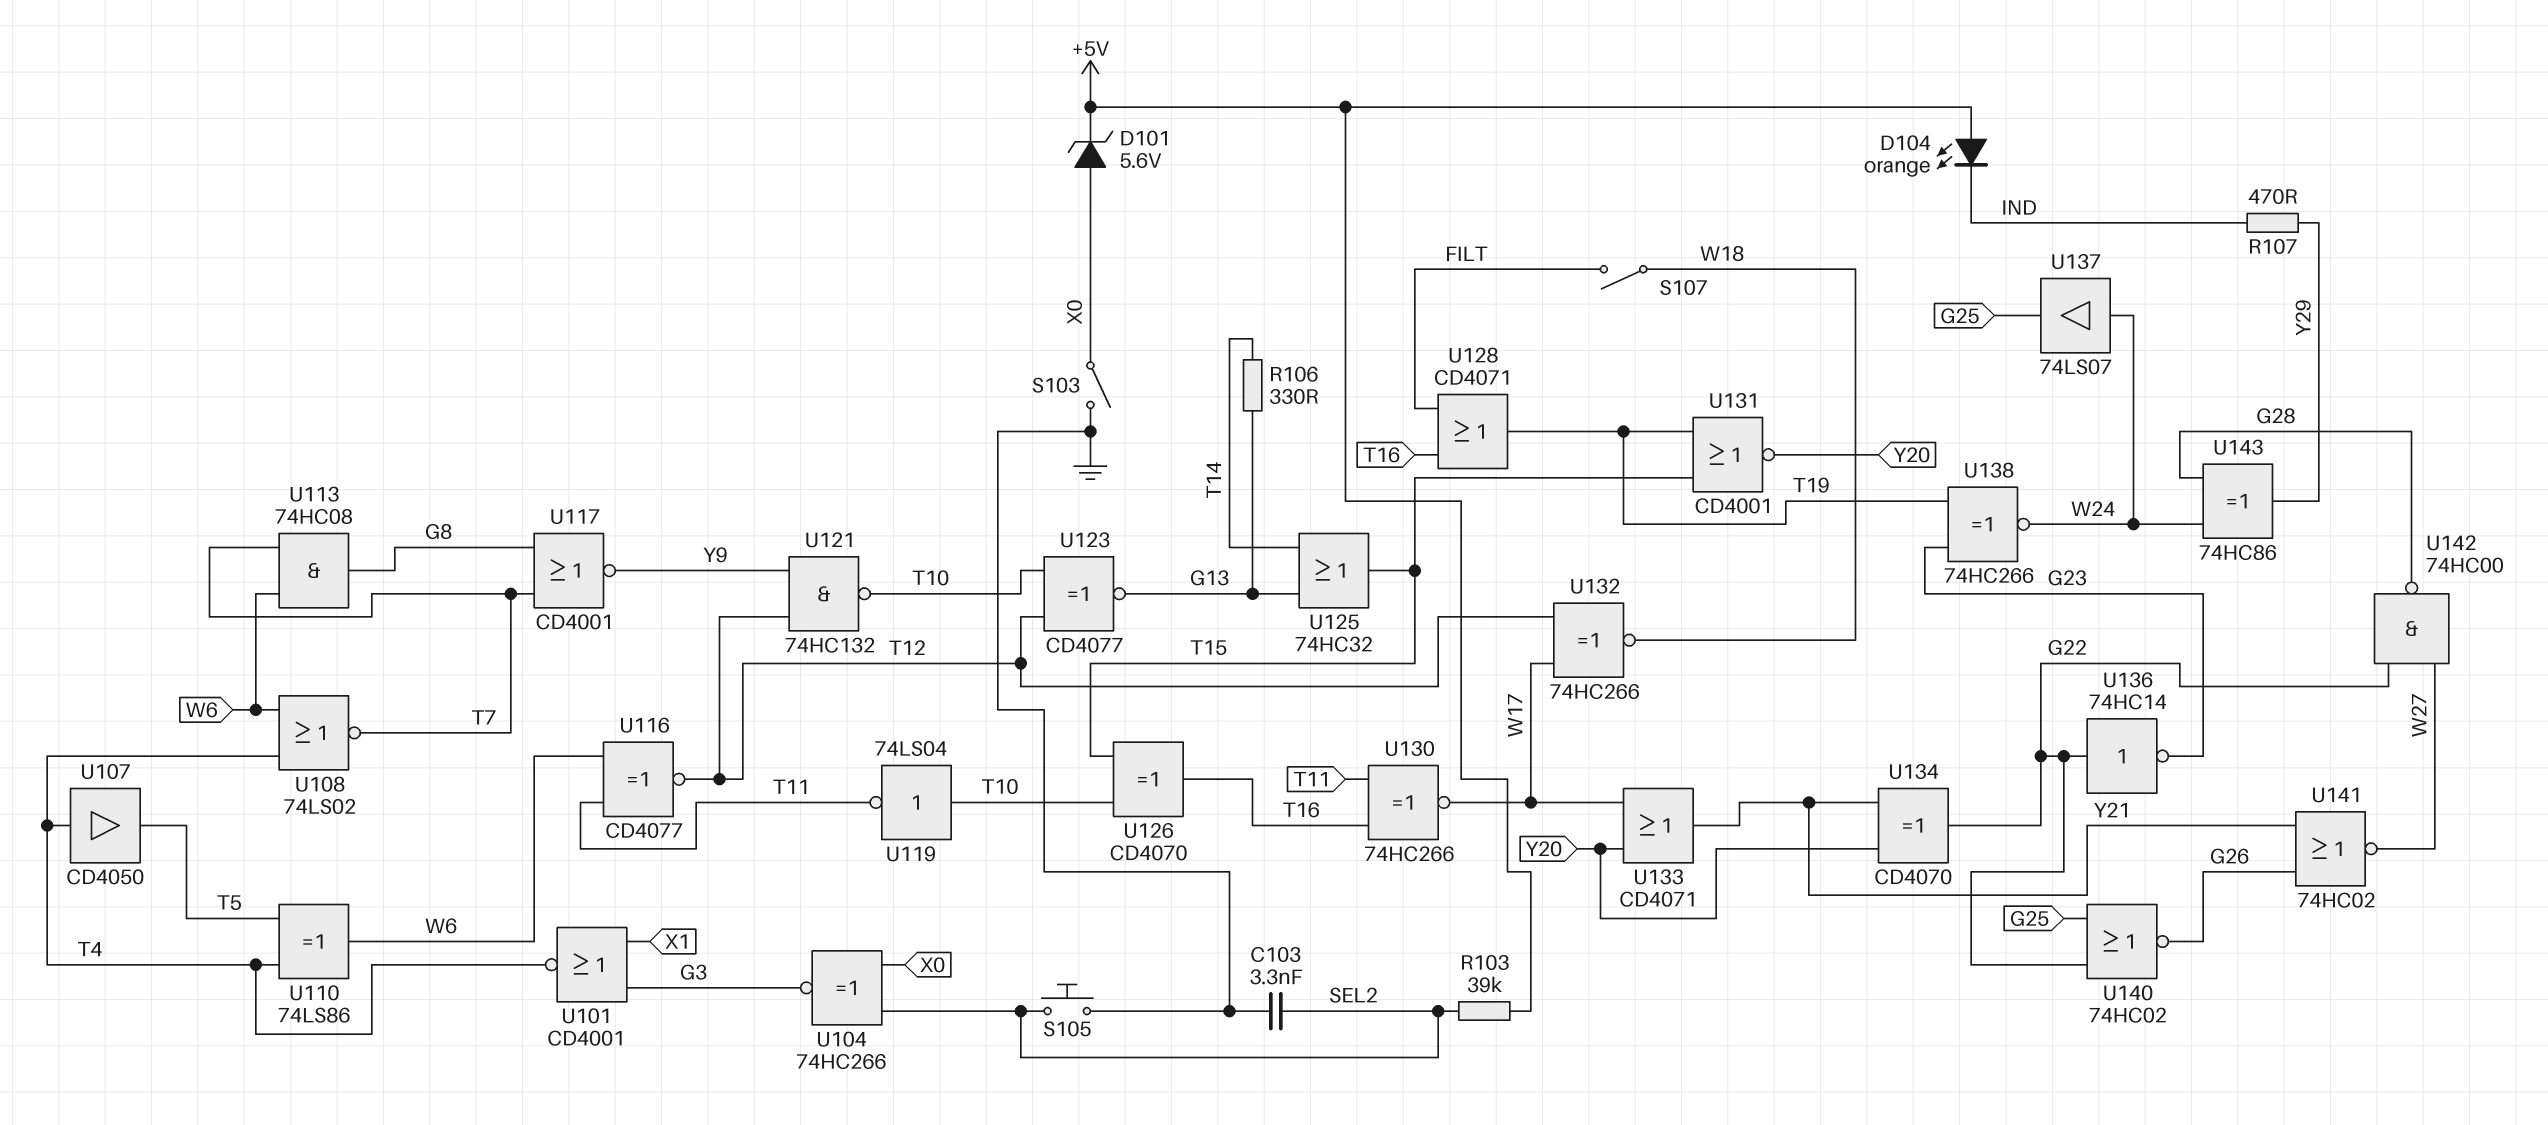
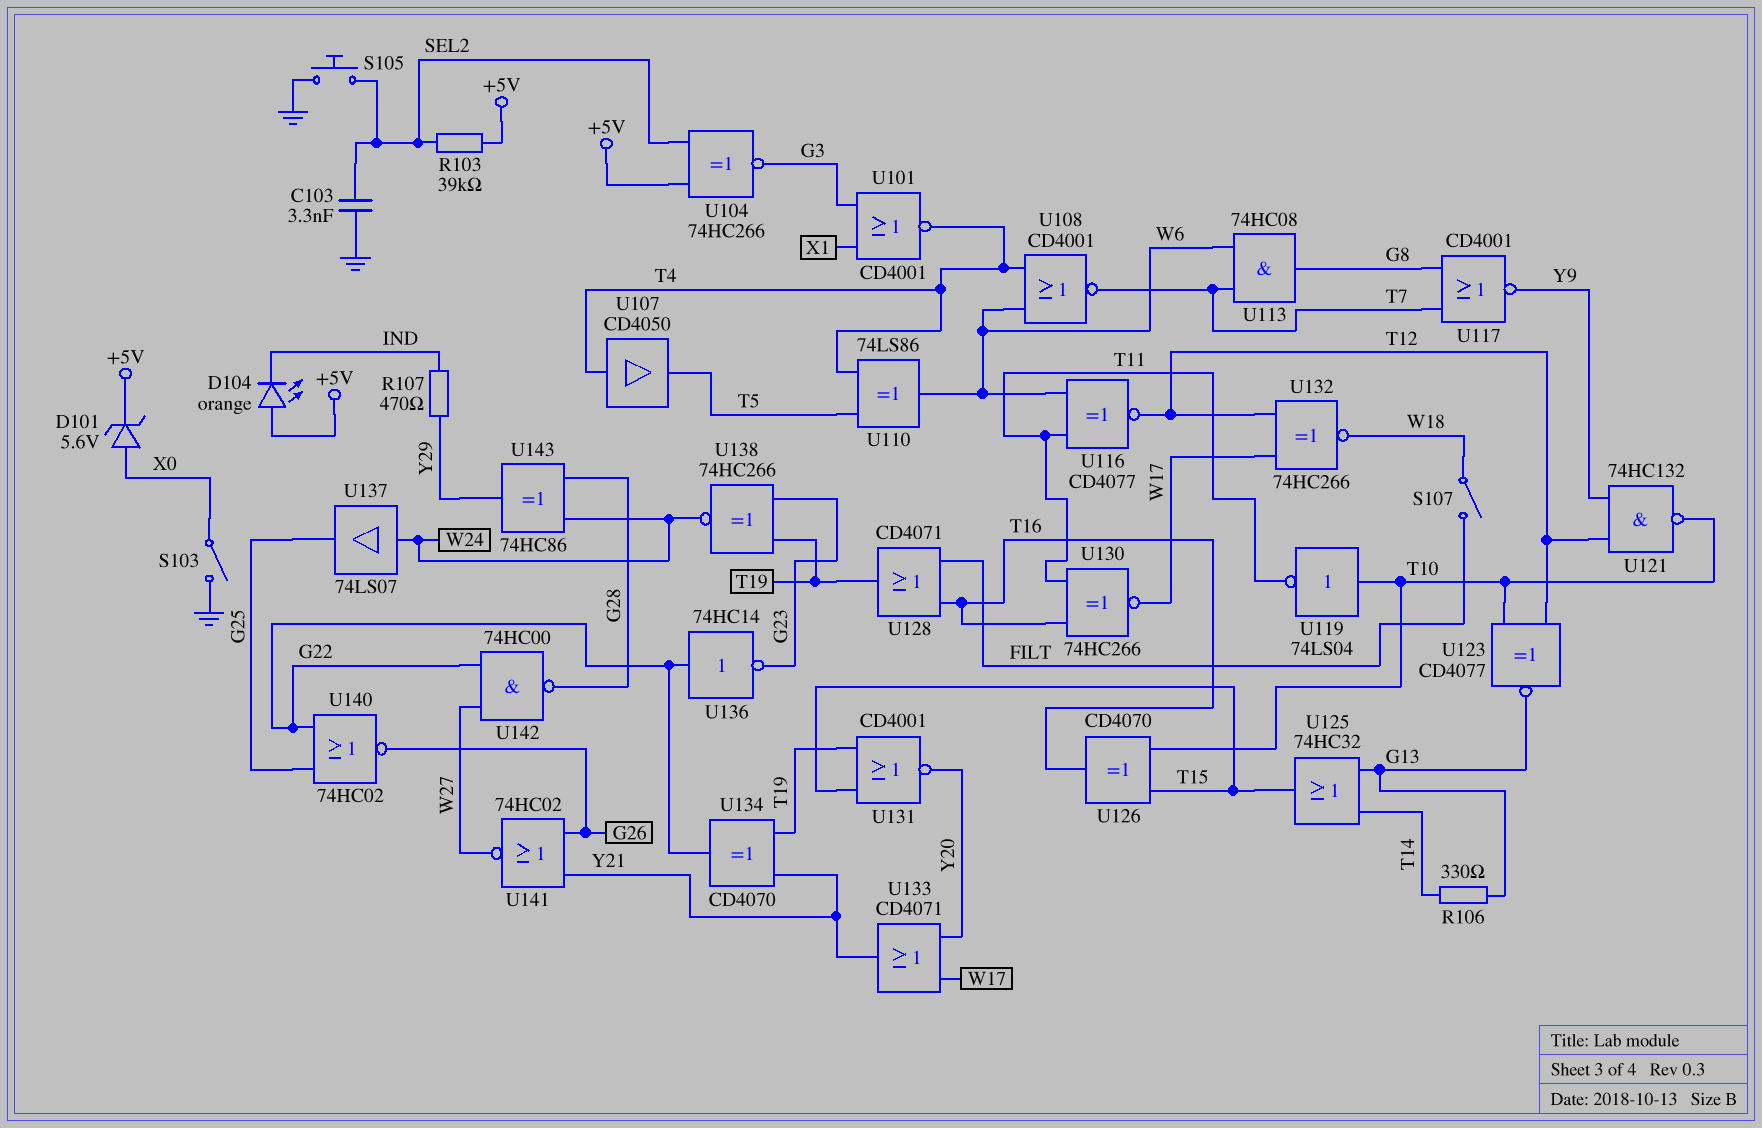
U104: XNOR 74HC266 (in SEL2, in X0, out G3) -> XNOR 74HC266 (in +5V, in SEL2, out G3)
U108: NOR 74LS02 (in T4, in W6, out T7) -> NOR CD4001 (in T4, in W6, out T7)
U134: XOR CD4070 (in Y20, in Y21, out G22) -> XOR CD4070 (in T19, in Y21, out G22)

